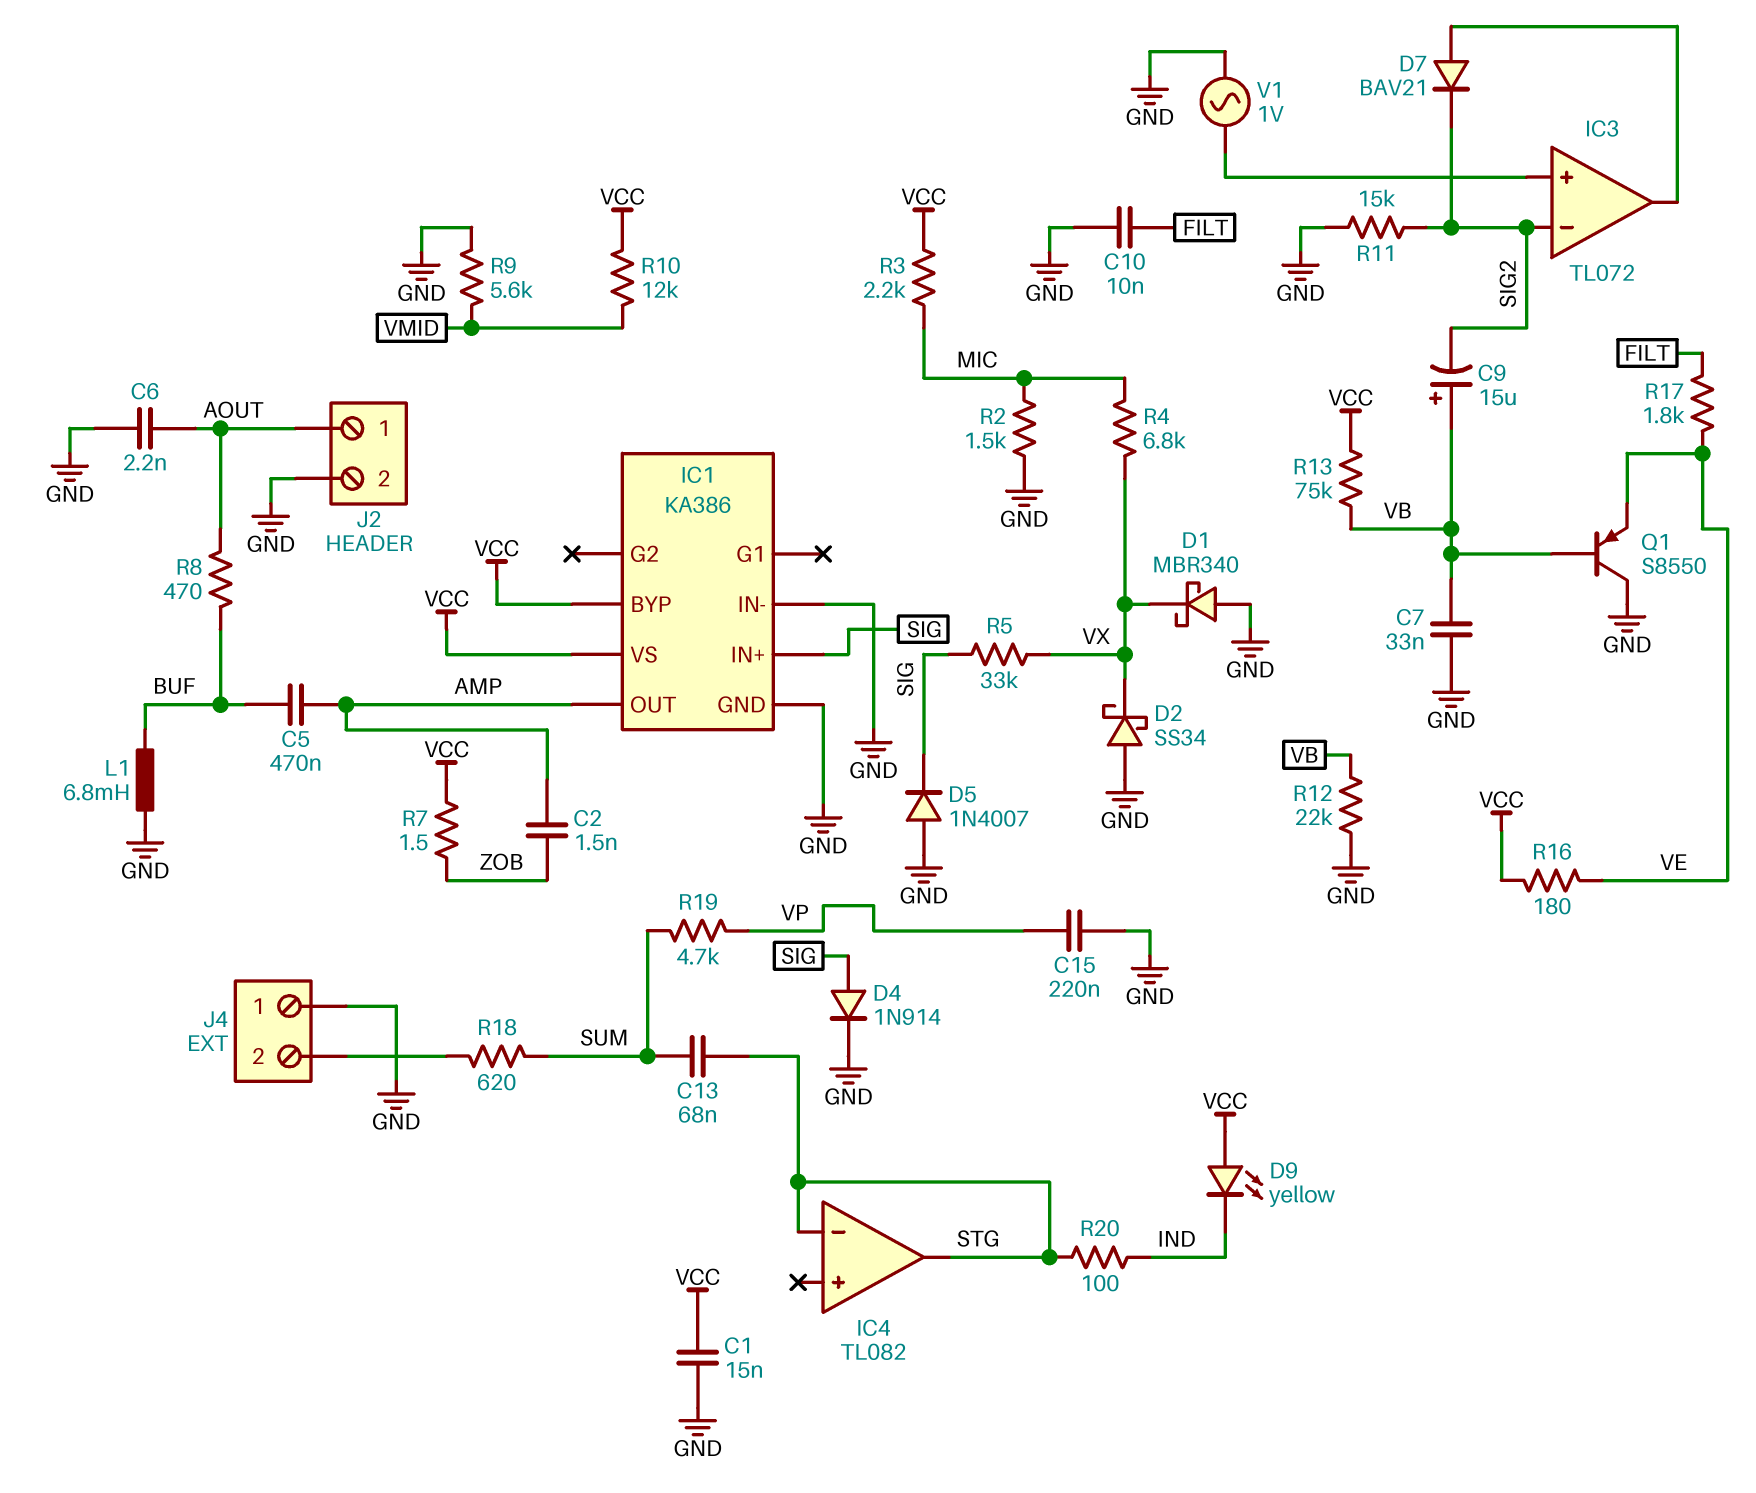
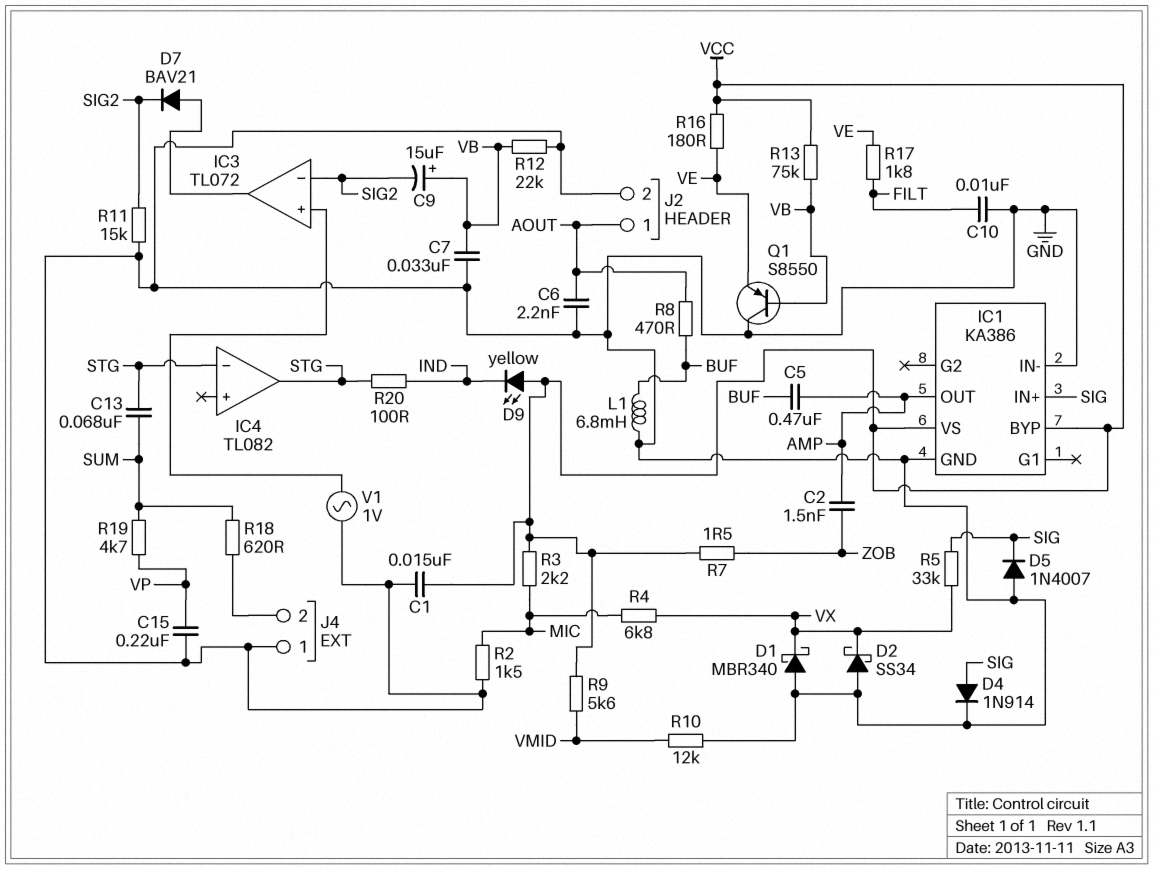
R9: 5.6k (GND, VMID) -> 5.6k (VCC, VMID)
R10: 12k (VCC, VMID) -> 12k (GND, VMID)

